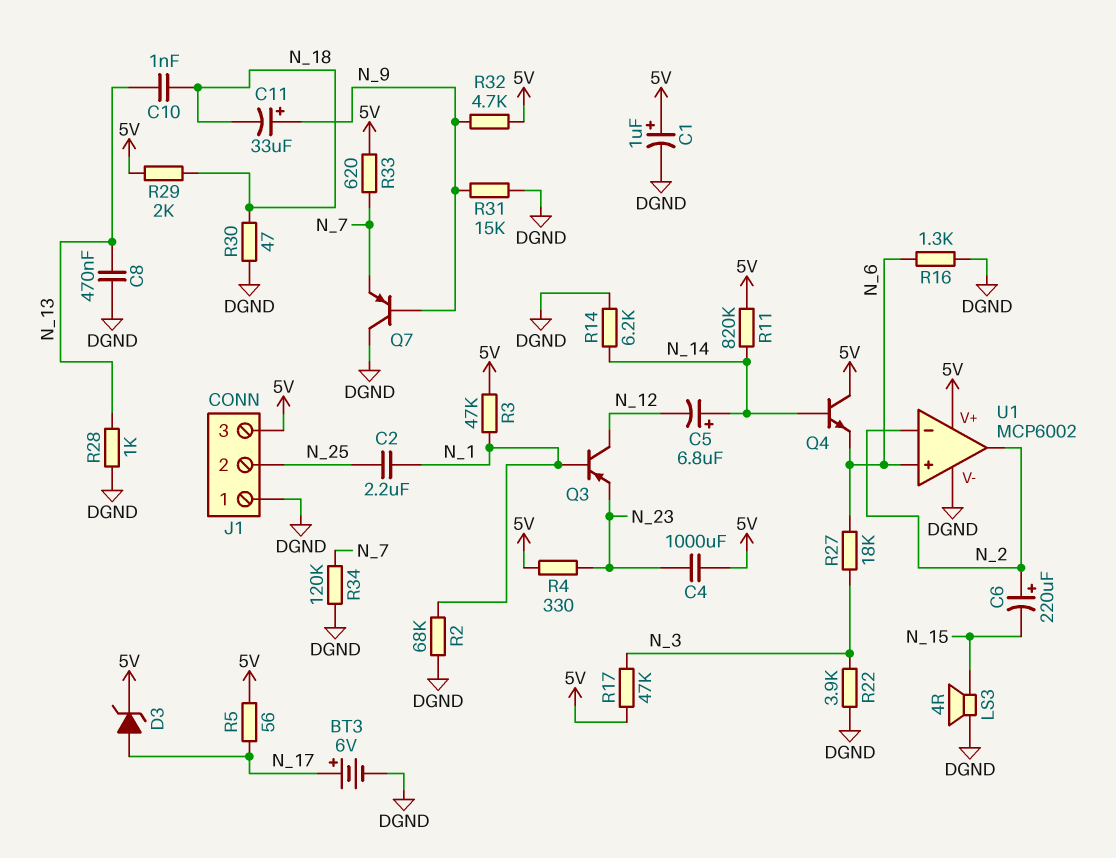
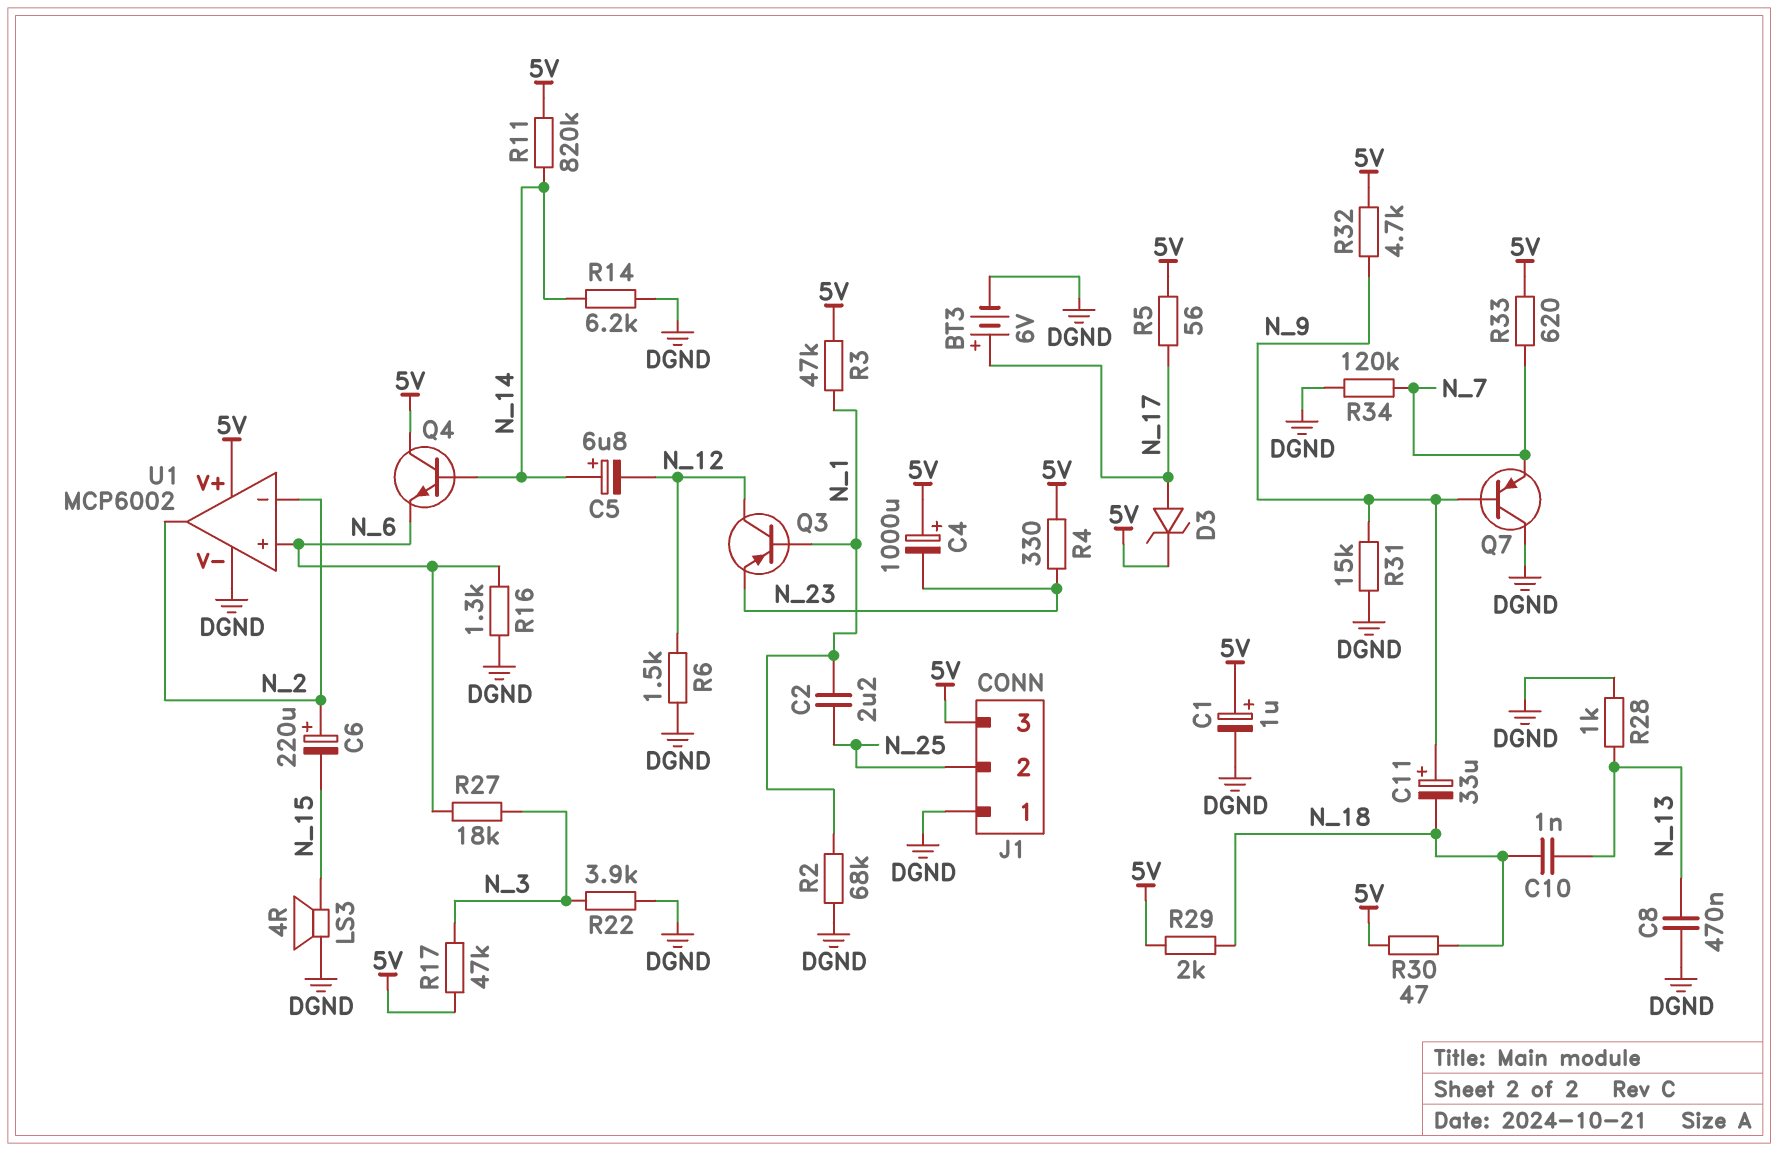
C4: 1000uF (5V, N_23) -> 1000uF (plus 5V, minus N_23)
R6: none -> 1.5k (DGND, N_12)
R30: 47 (DGND, N_18) -> 47 (5V, N_18)

